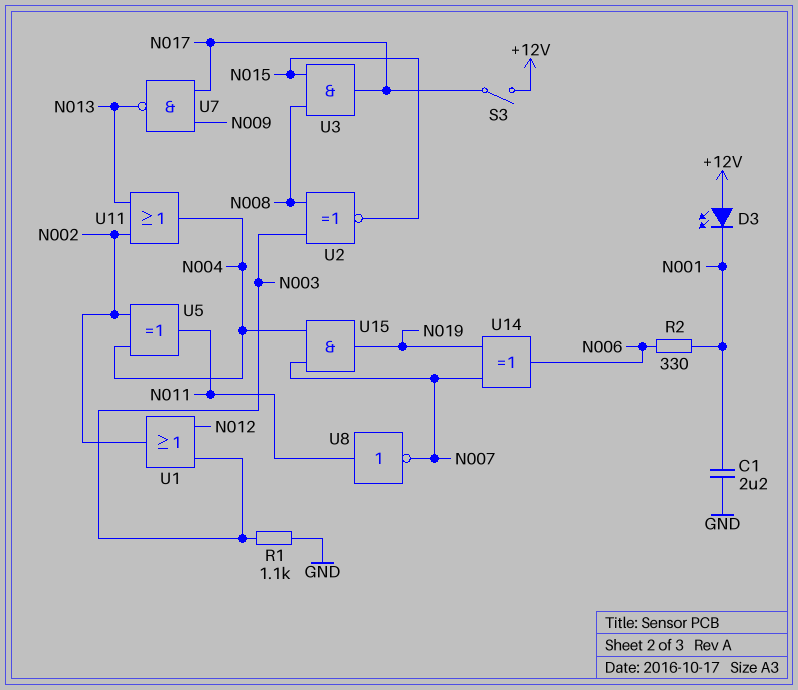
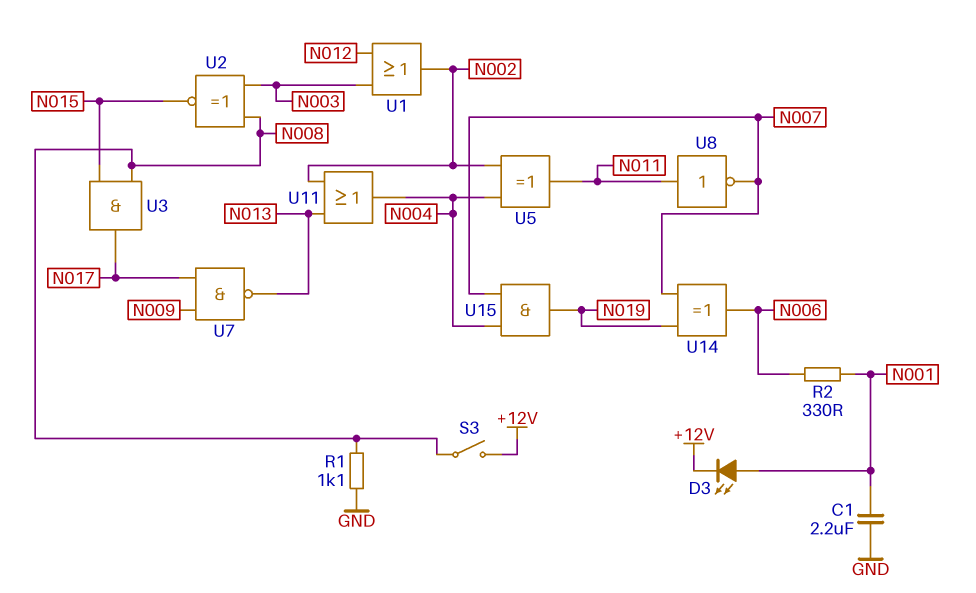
D3: LED (A +12V, K N001) -> LED (A N001, K +12V)
R1: 1.1k (GND, N003) -> 1.1k (GND, N008)
S3: switch (+12V, N017) -> switch (+12V, N008)

